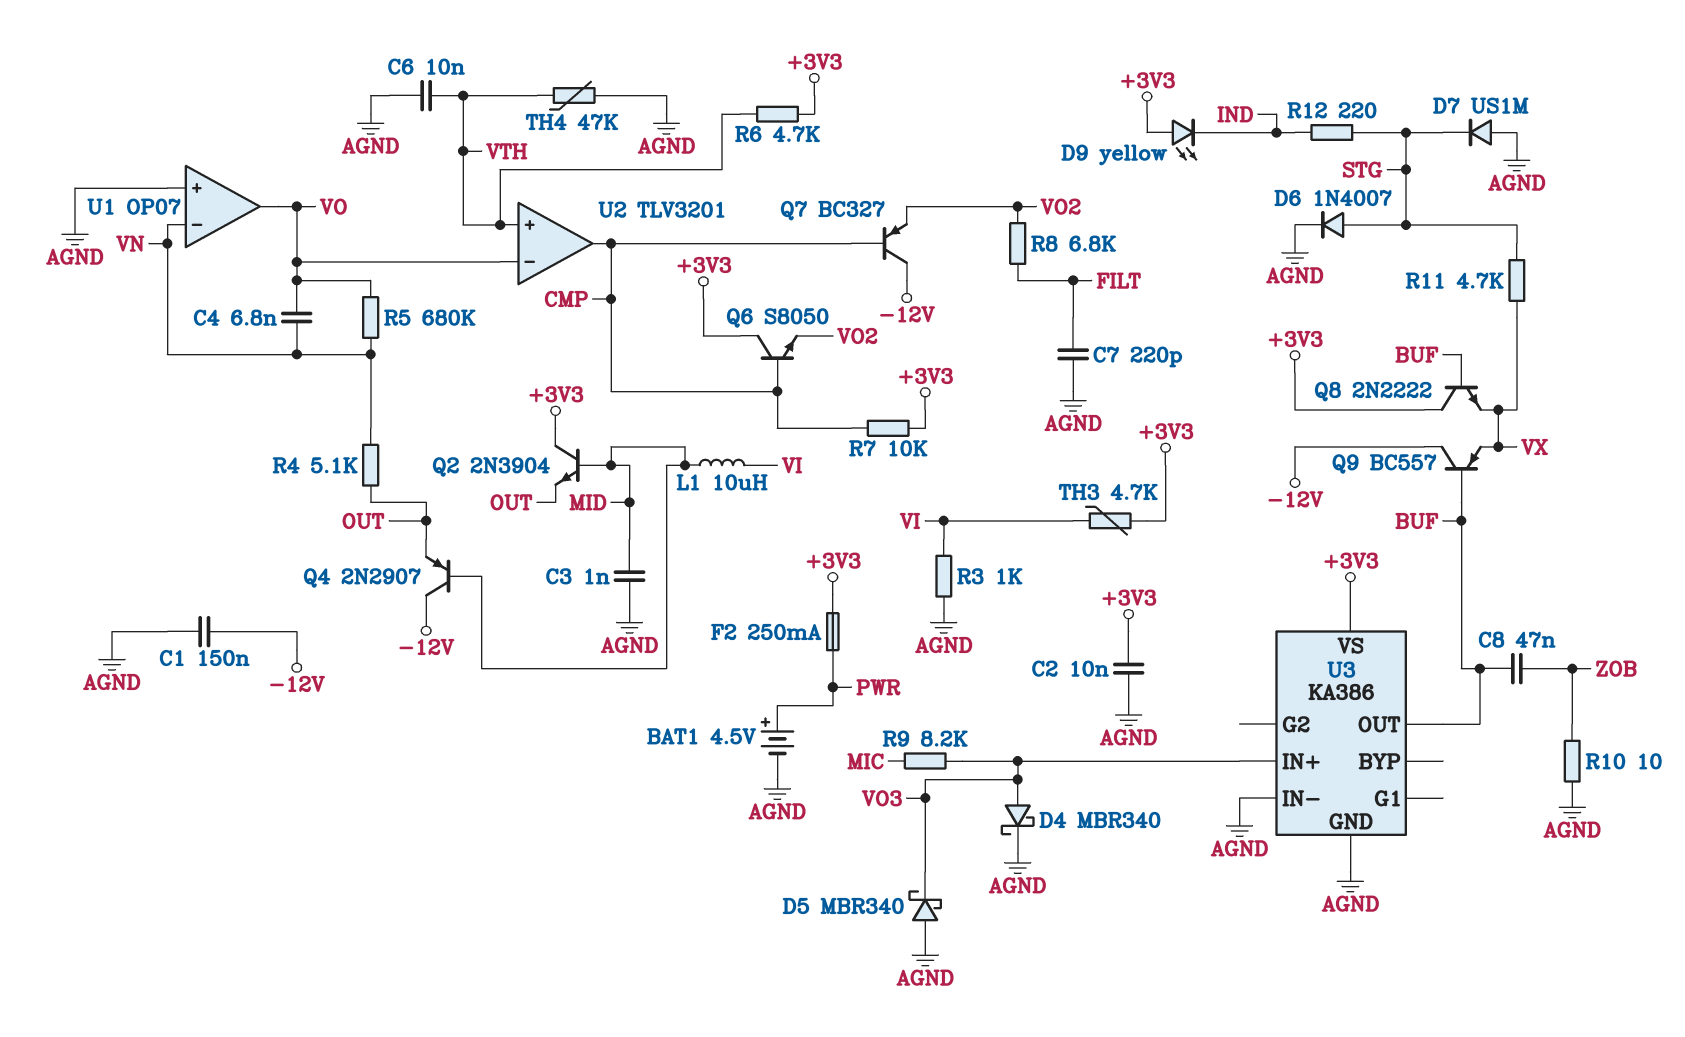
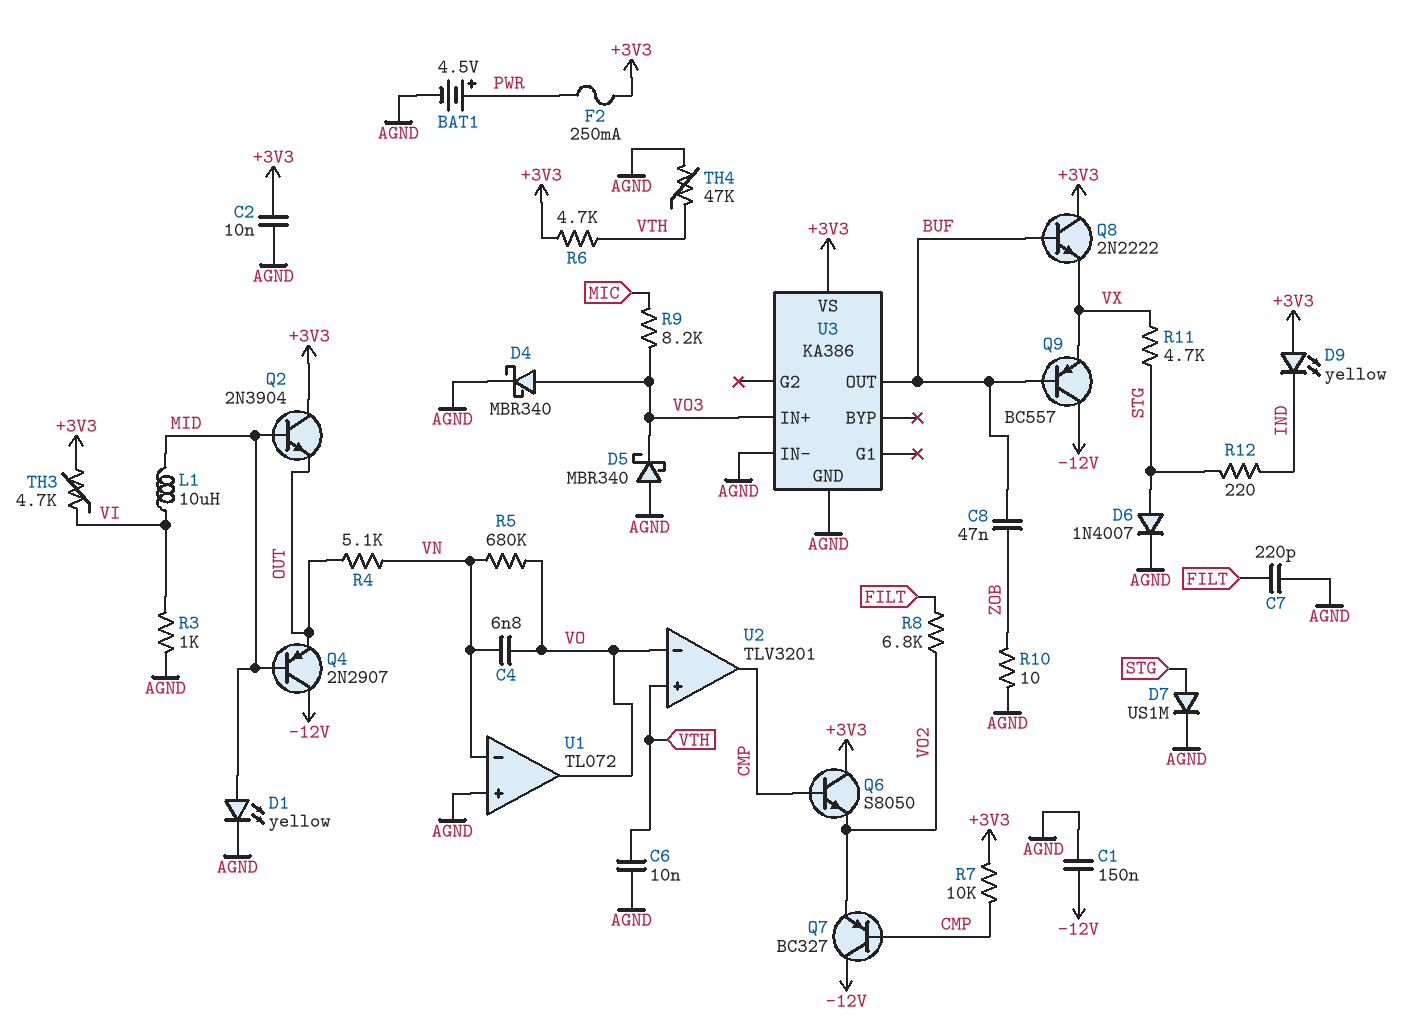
C3: 1nF (AGND, MID) -> none
D1: none -> LED yellow (A MID, K AGND)
D7: diode US1M (A AGND, K STG) -> diode US1M (A STG, K AGND)
U1: OP07 -> TL072

